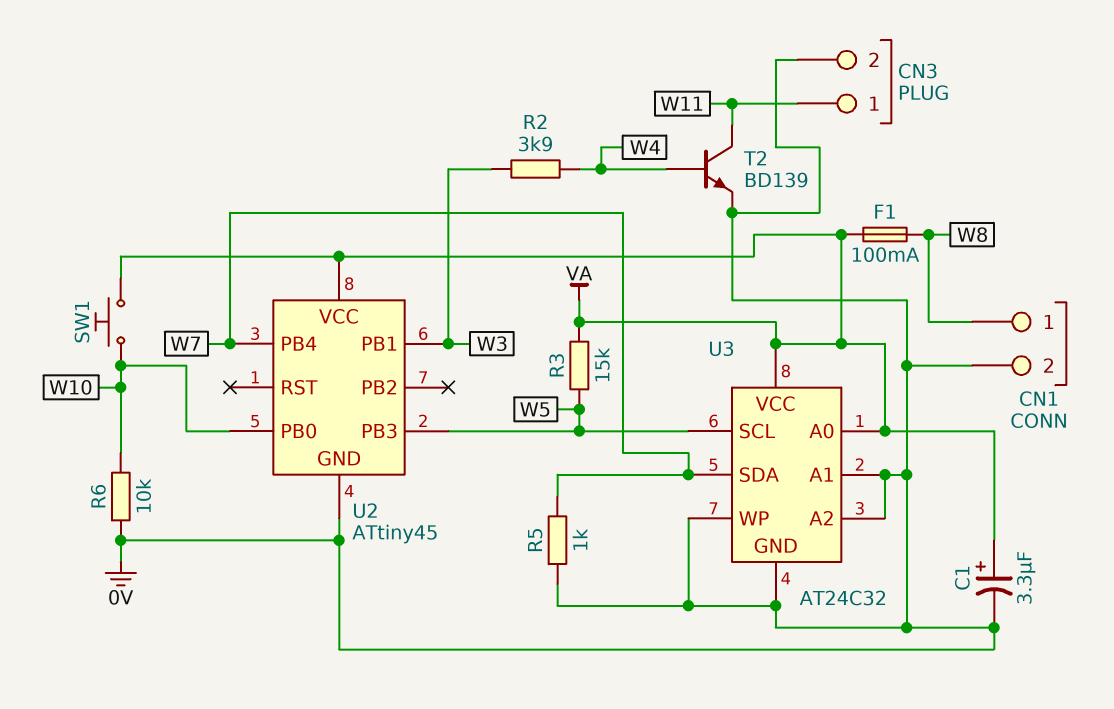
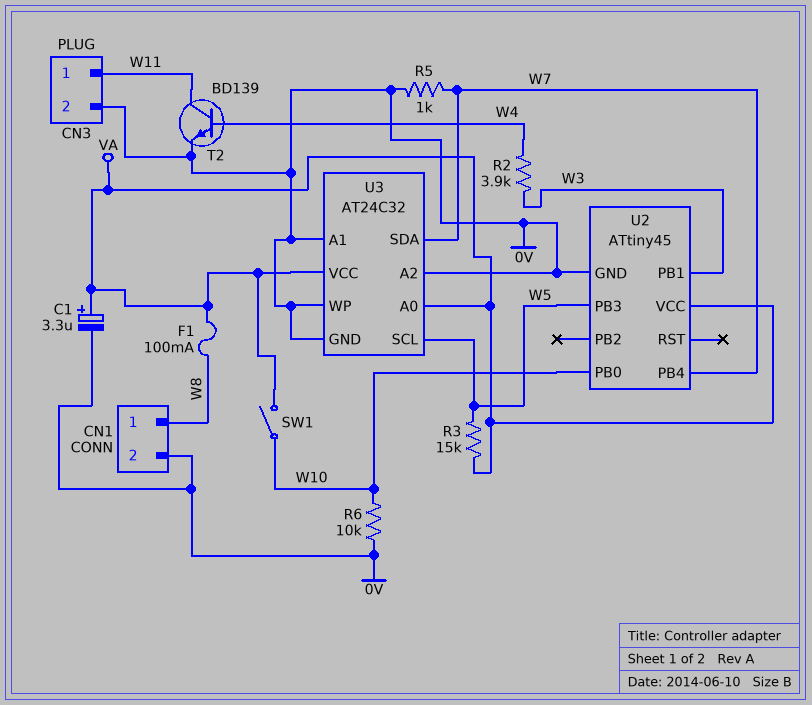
SW1: button (VA, W10) -> switch (VA, W10)

